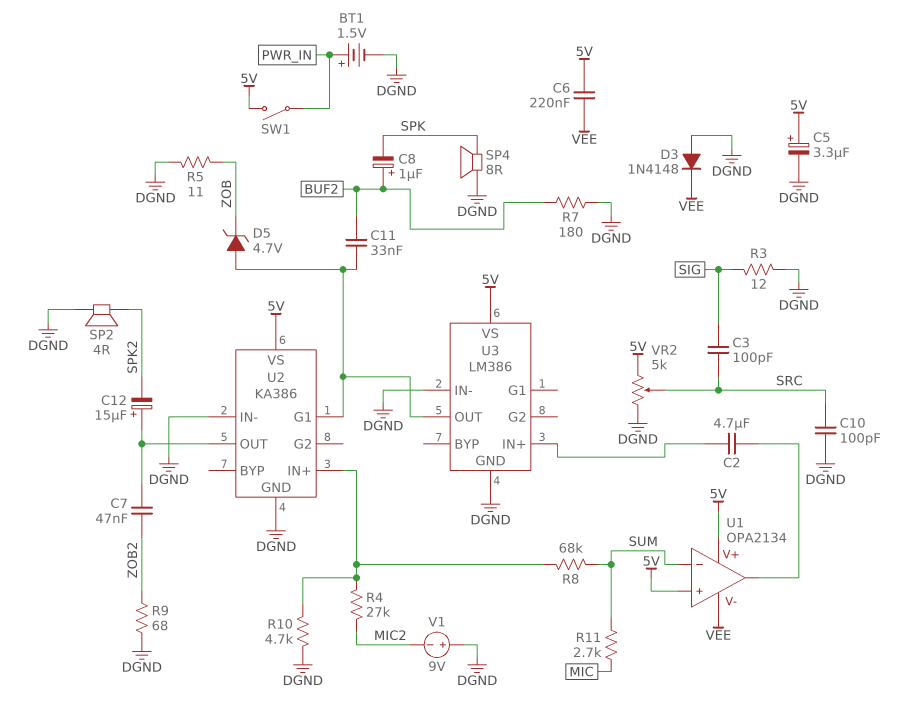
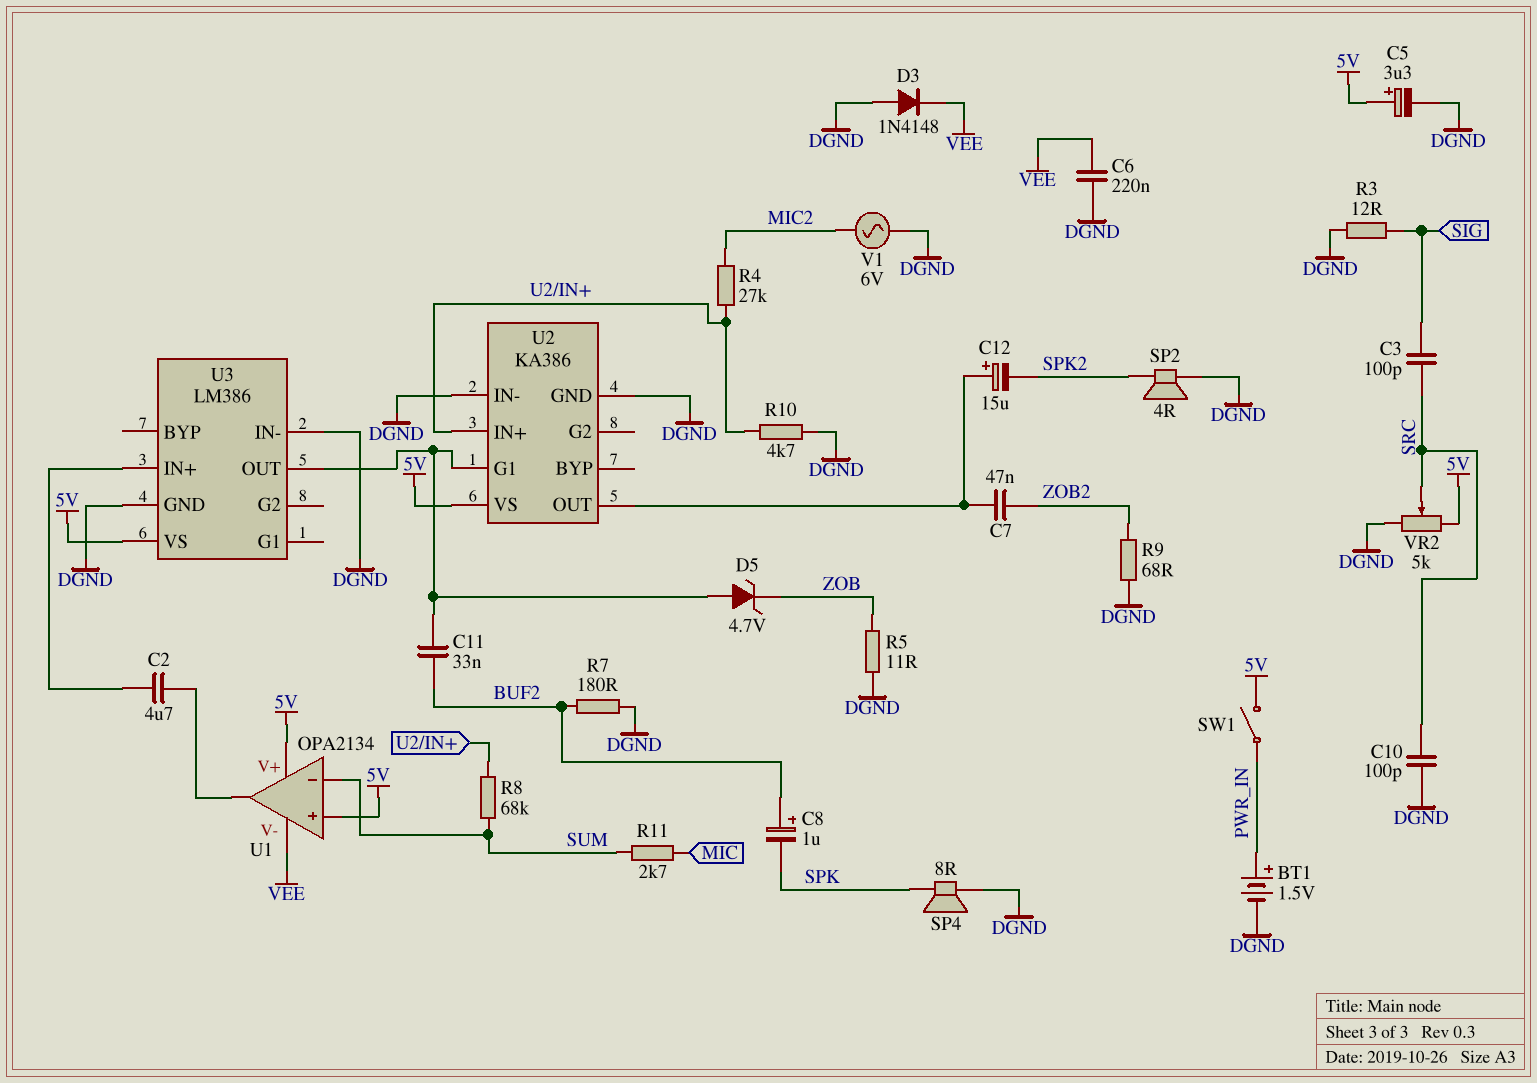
C6: 220nF (5V, VEE) -> 220nF (DGND, VEE)
V1: 9V (plus DGND, minus MIC2) -> AC 6V (DGND, MIC2)

